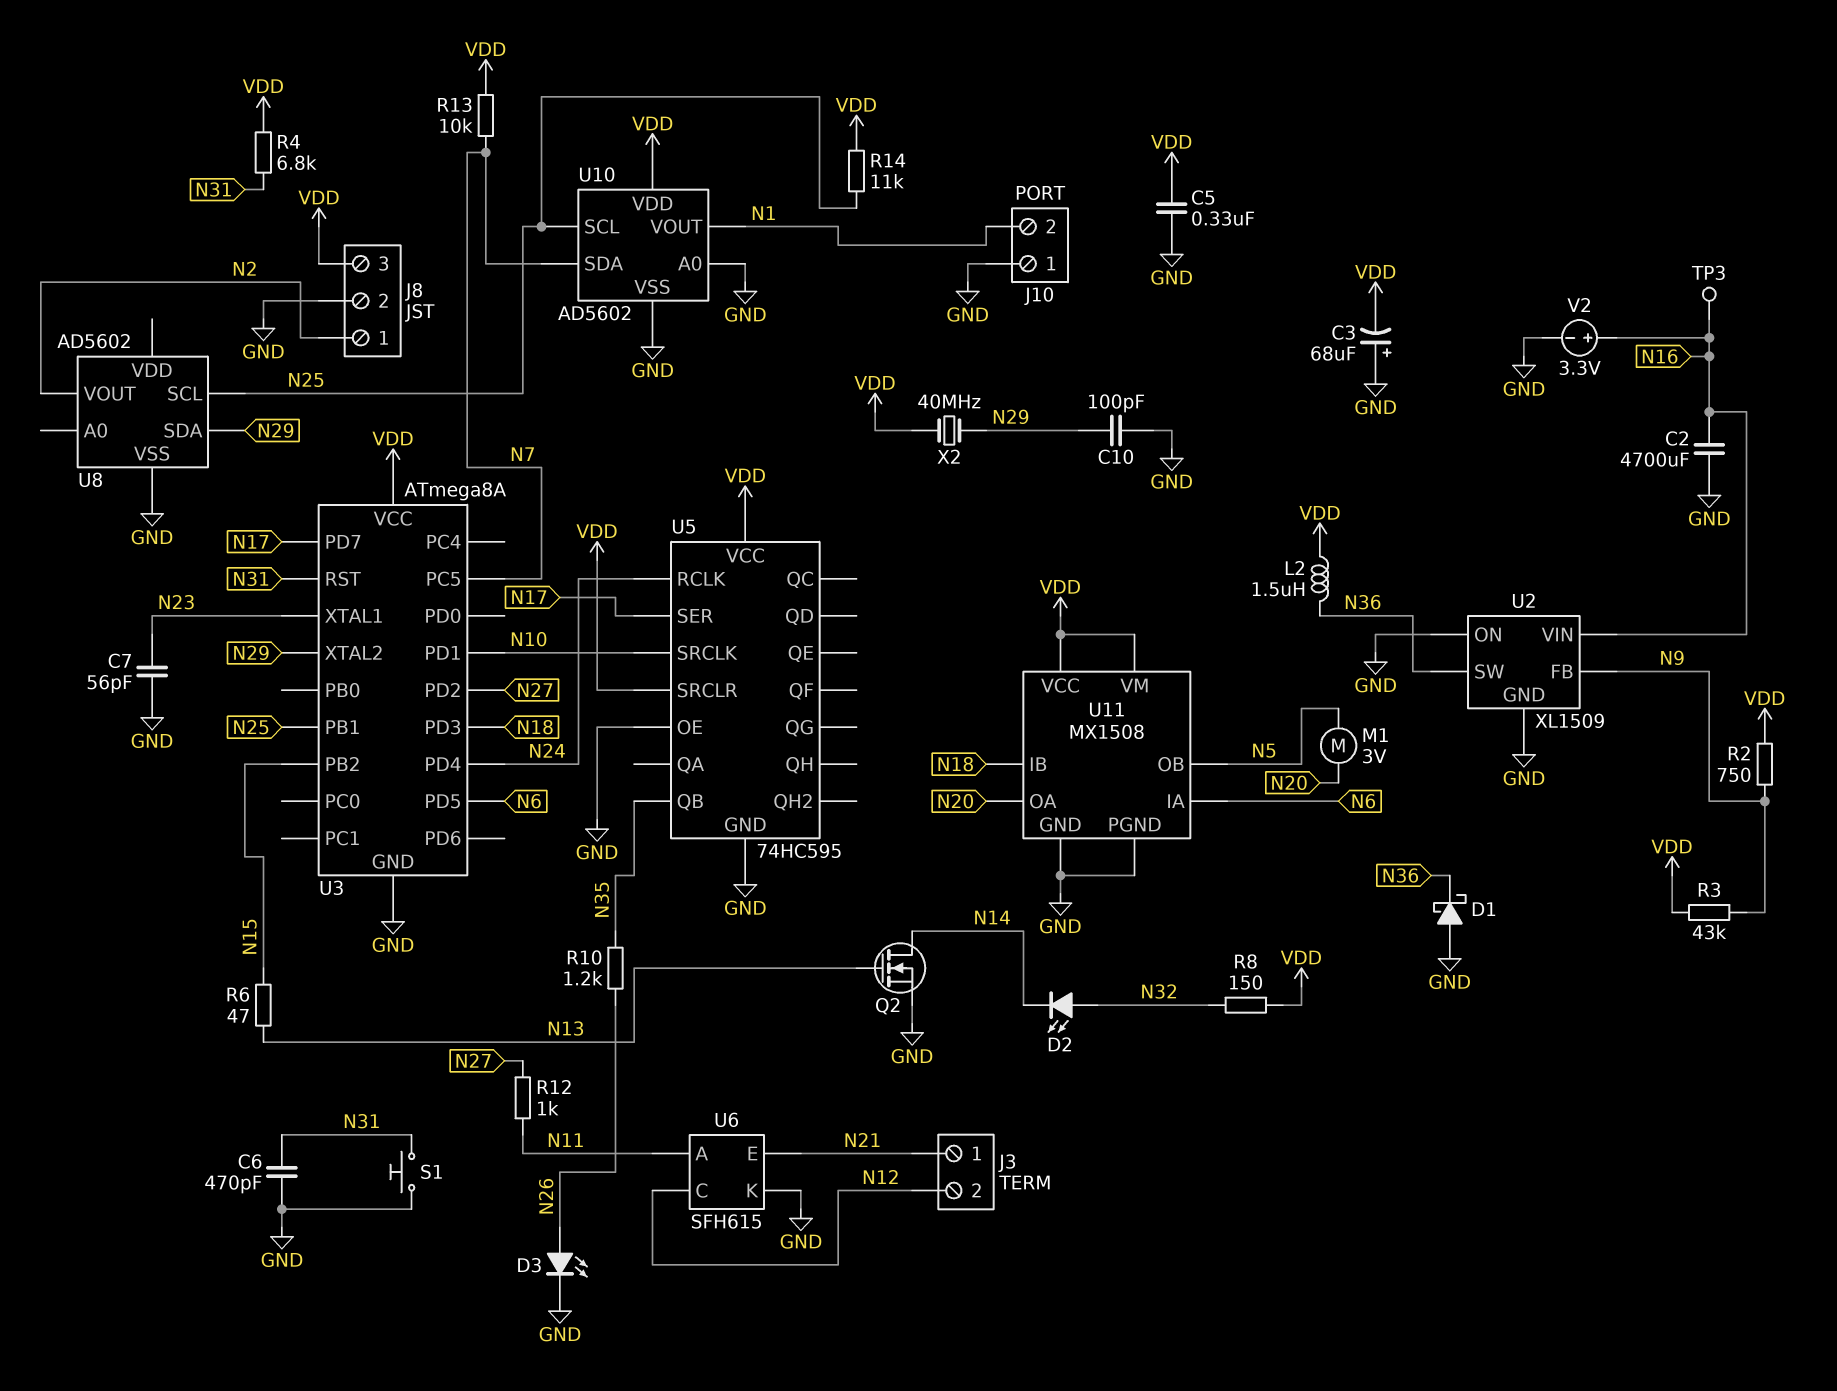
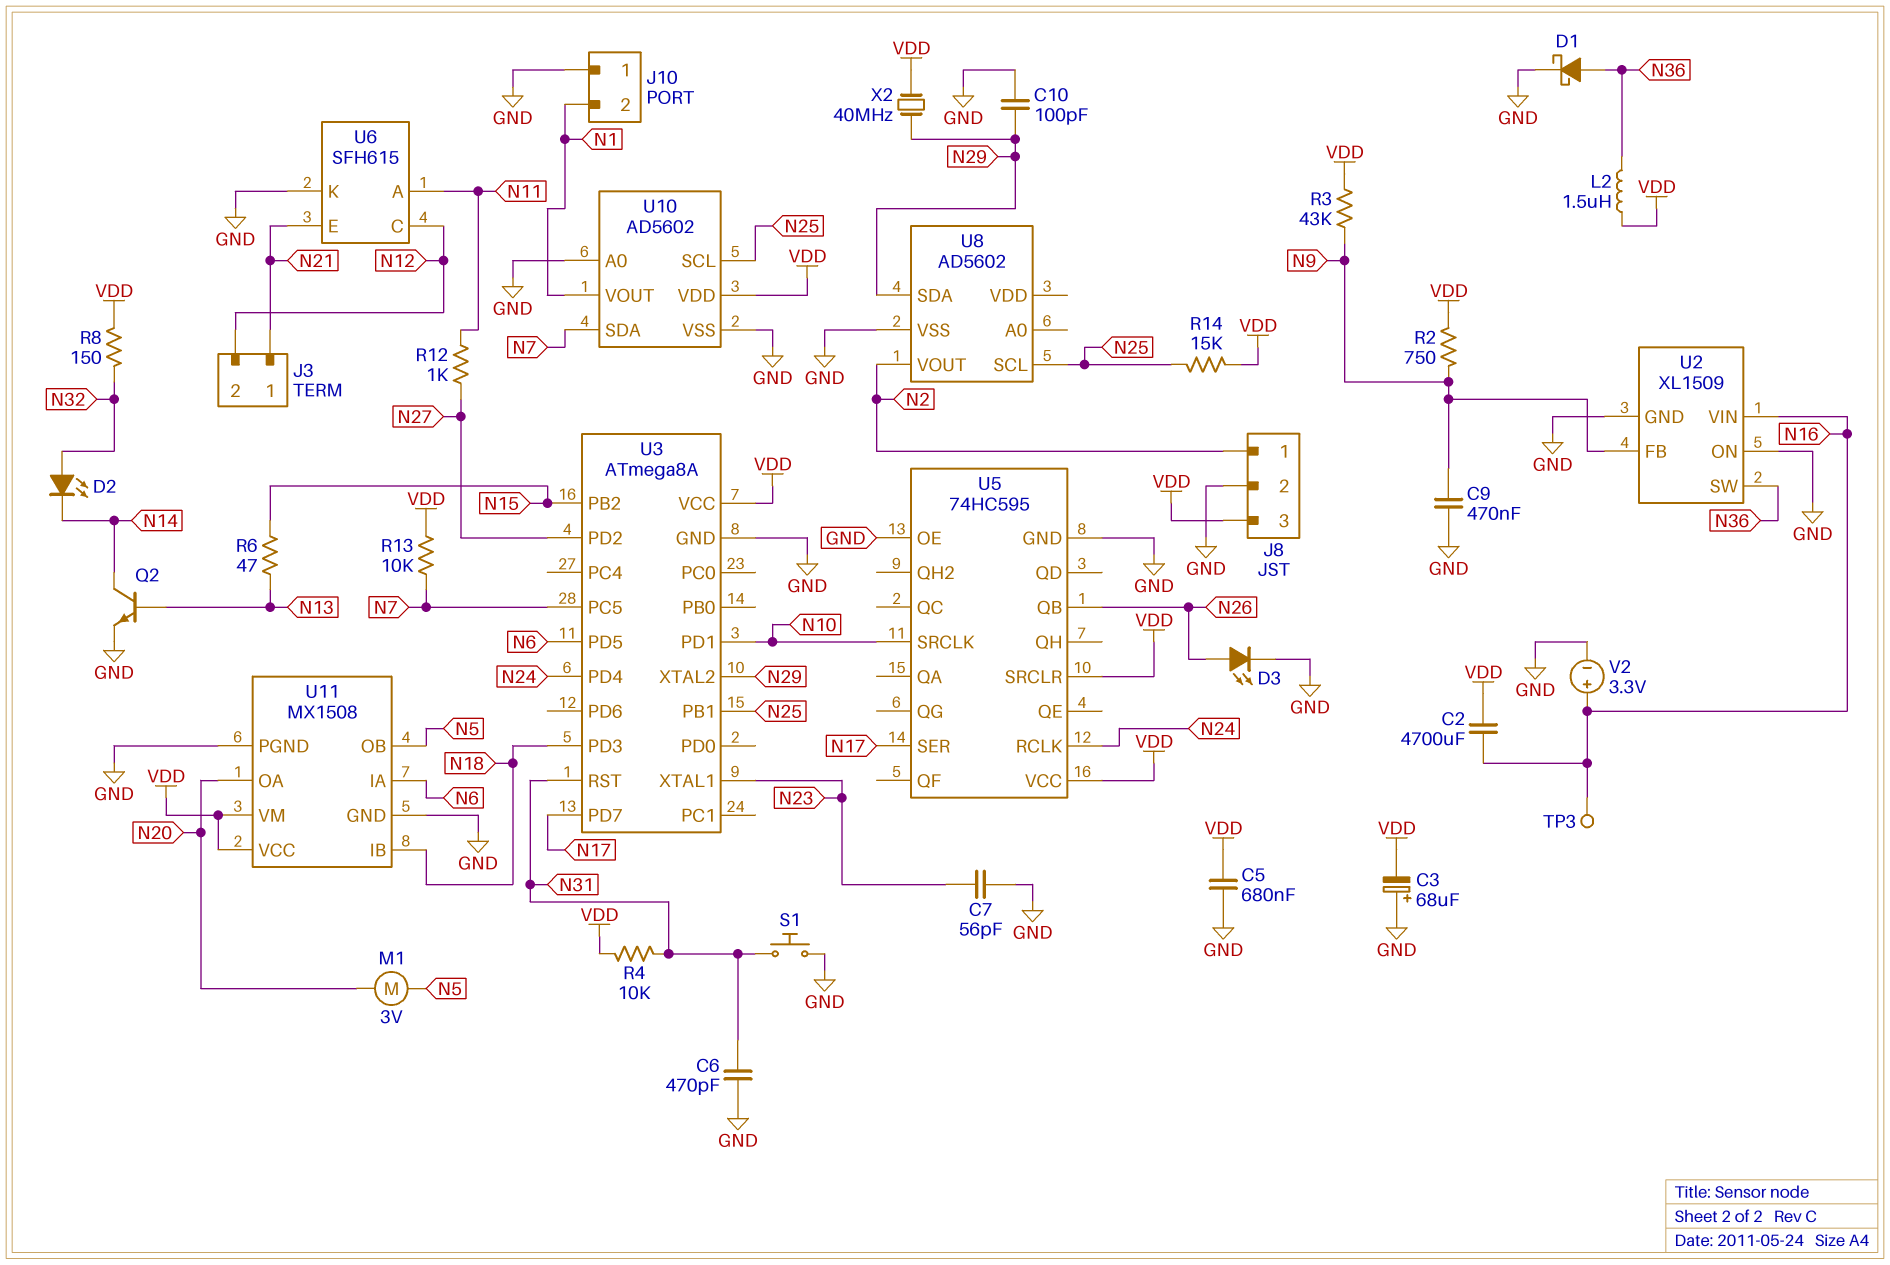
C2: 4700uF (GND, N16) -> 4700uF (N16, VDD)
C5: 330nF (GND, VDD) -> 680nF (GND, VDD)
C9: none -> 470nF (GND, N9)
D1: schottky (A GND, K N36) -> schottky (A N36, K GND)
Q2: NMOS (G N13, D N14, S GND) -> NPN (B N13, C N14, E GND)
R4: 6.8k (N31, VDD) -> 10k (N31, VDD)
R10: 1.2k (N26, N35) -> none
R14: 11k (N25, VDD) -> 15k (N25, VDD)
U5 pin QB: N35 -> N26

